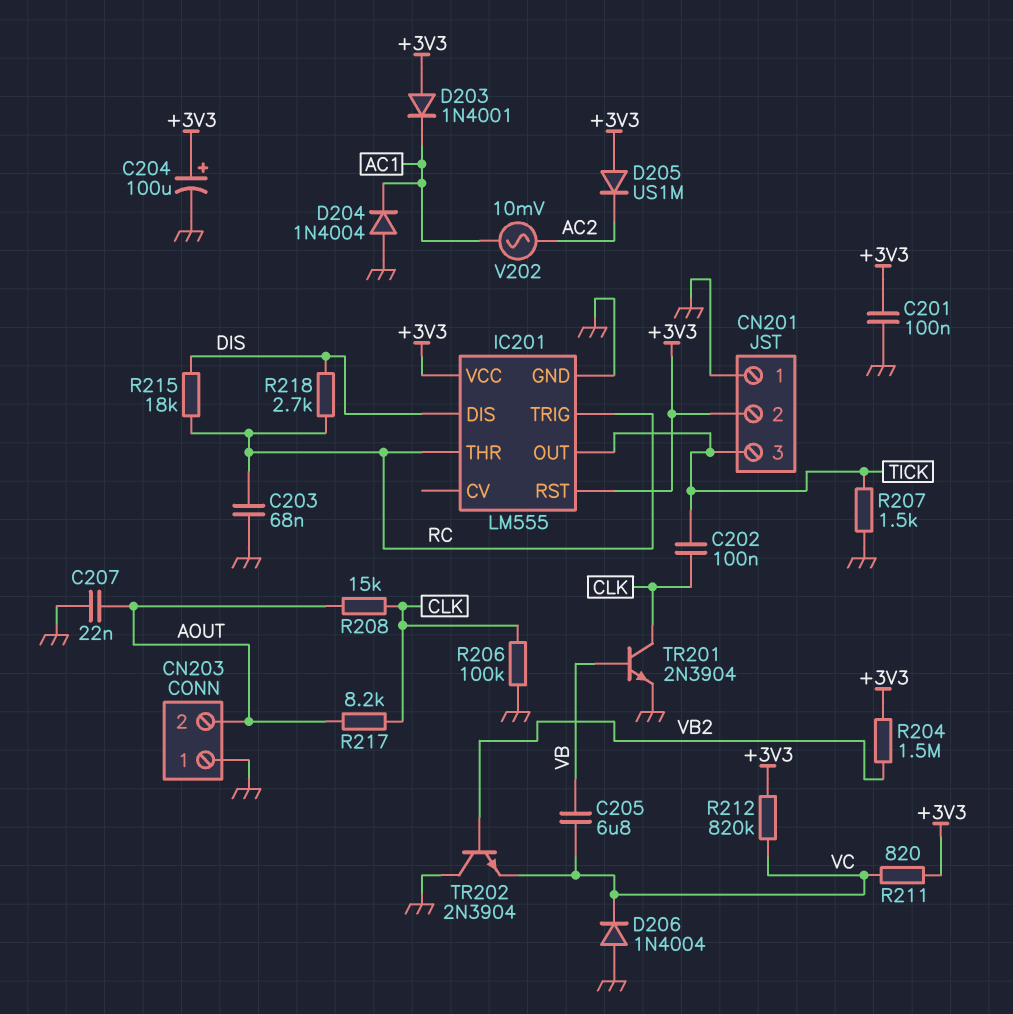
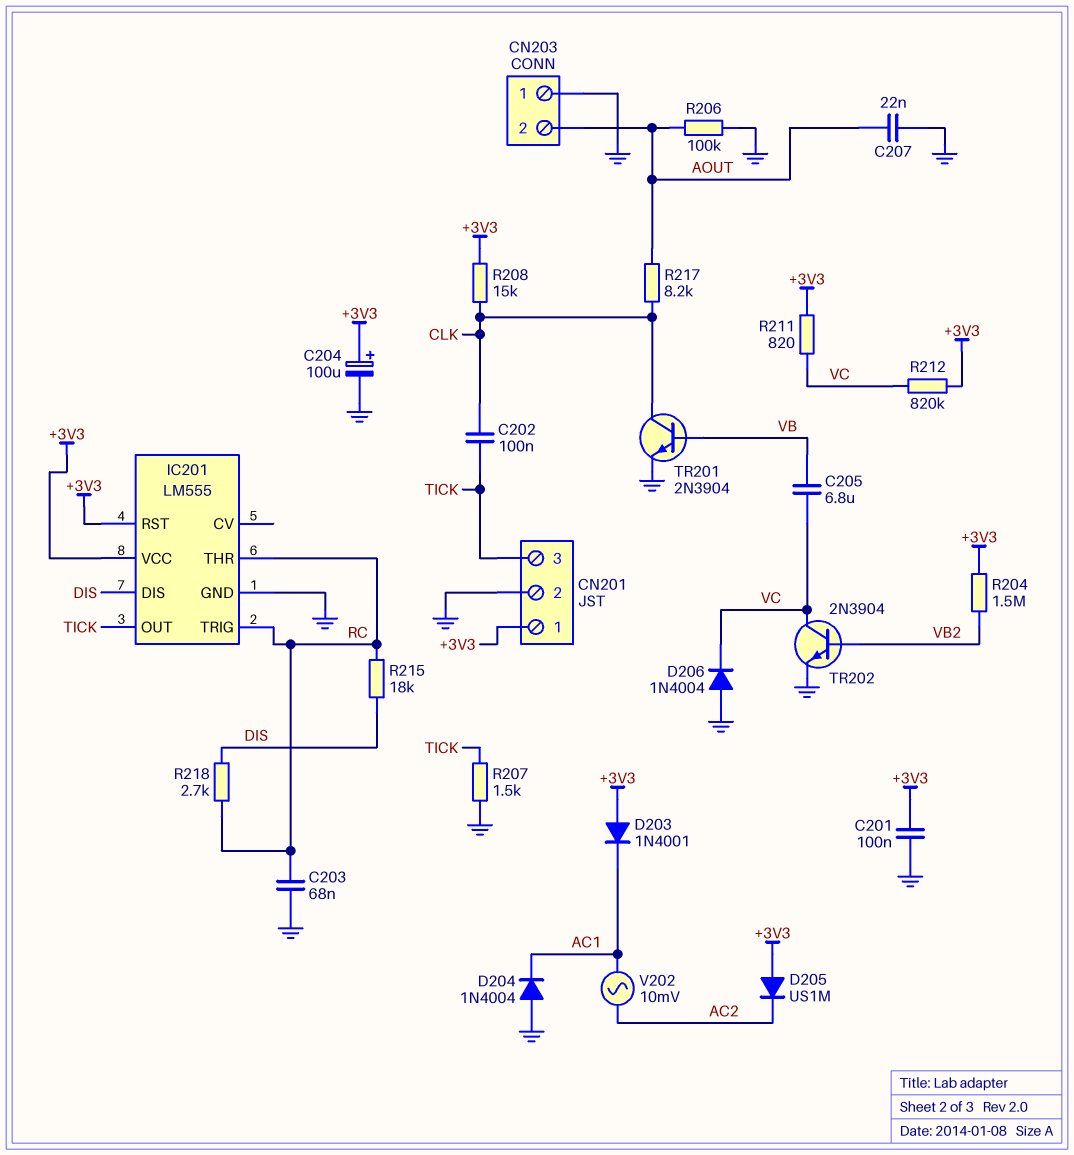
CN201 pin 1: GND -> +3V3
CN201 pin 2: +3V3 -> GND
R206: 100k (CLK, GND) -> 100k (AOUT, GND)
R208: 15k (AOUT, CLK) -> 15k (+3V3, CLK)
TR202: NPN 2N3904 (B VB2, C GND, E VC) -> NPN 2N3904 (B VB2, C VC, E GND)

